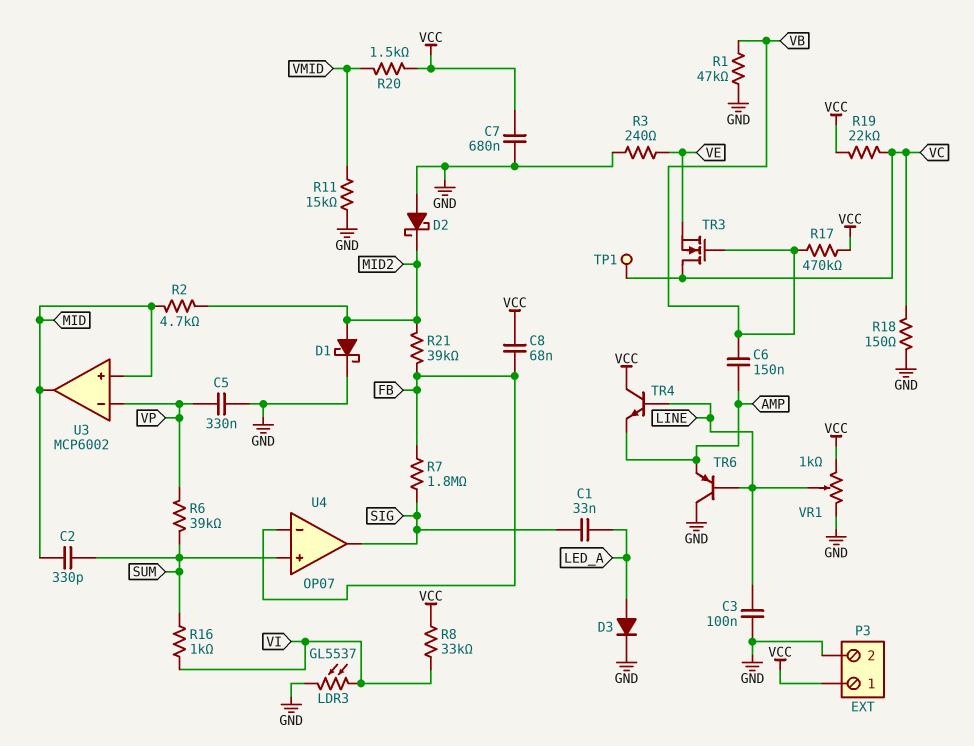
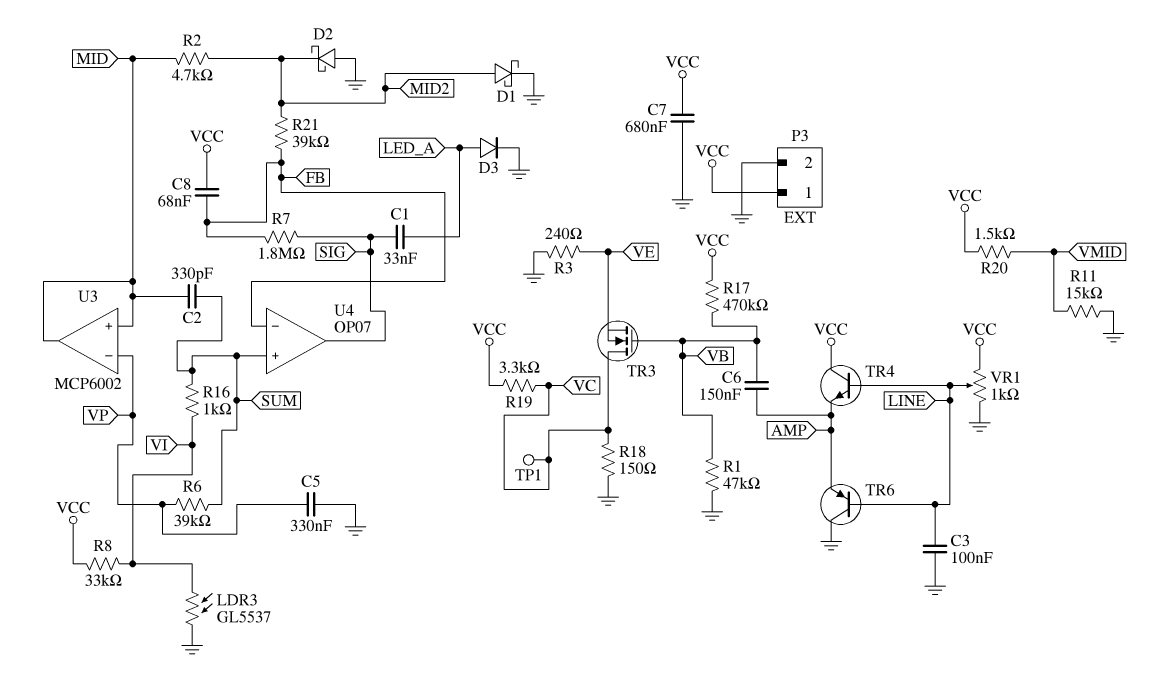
R19: 22k (VC, VCC) -> 3.3k (VC, VCC)

